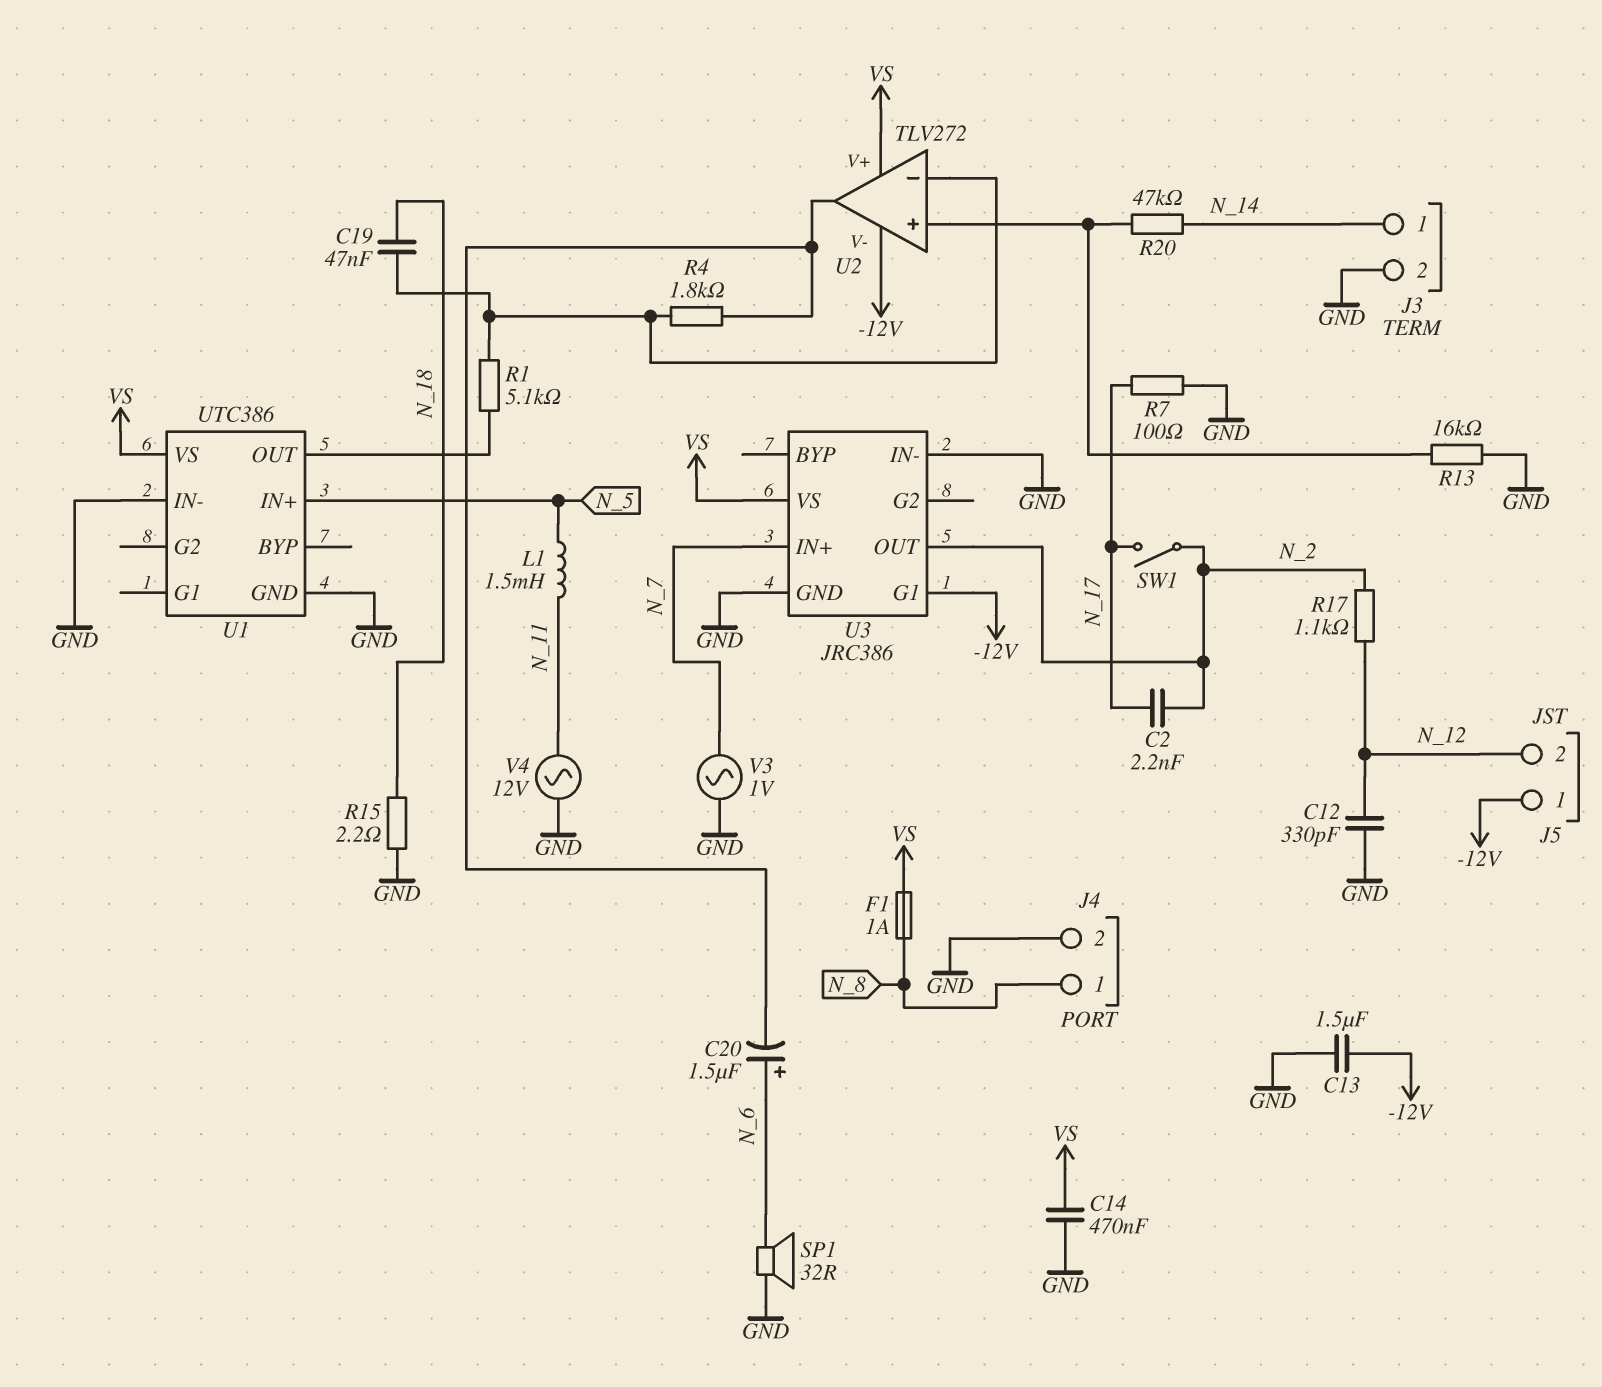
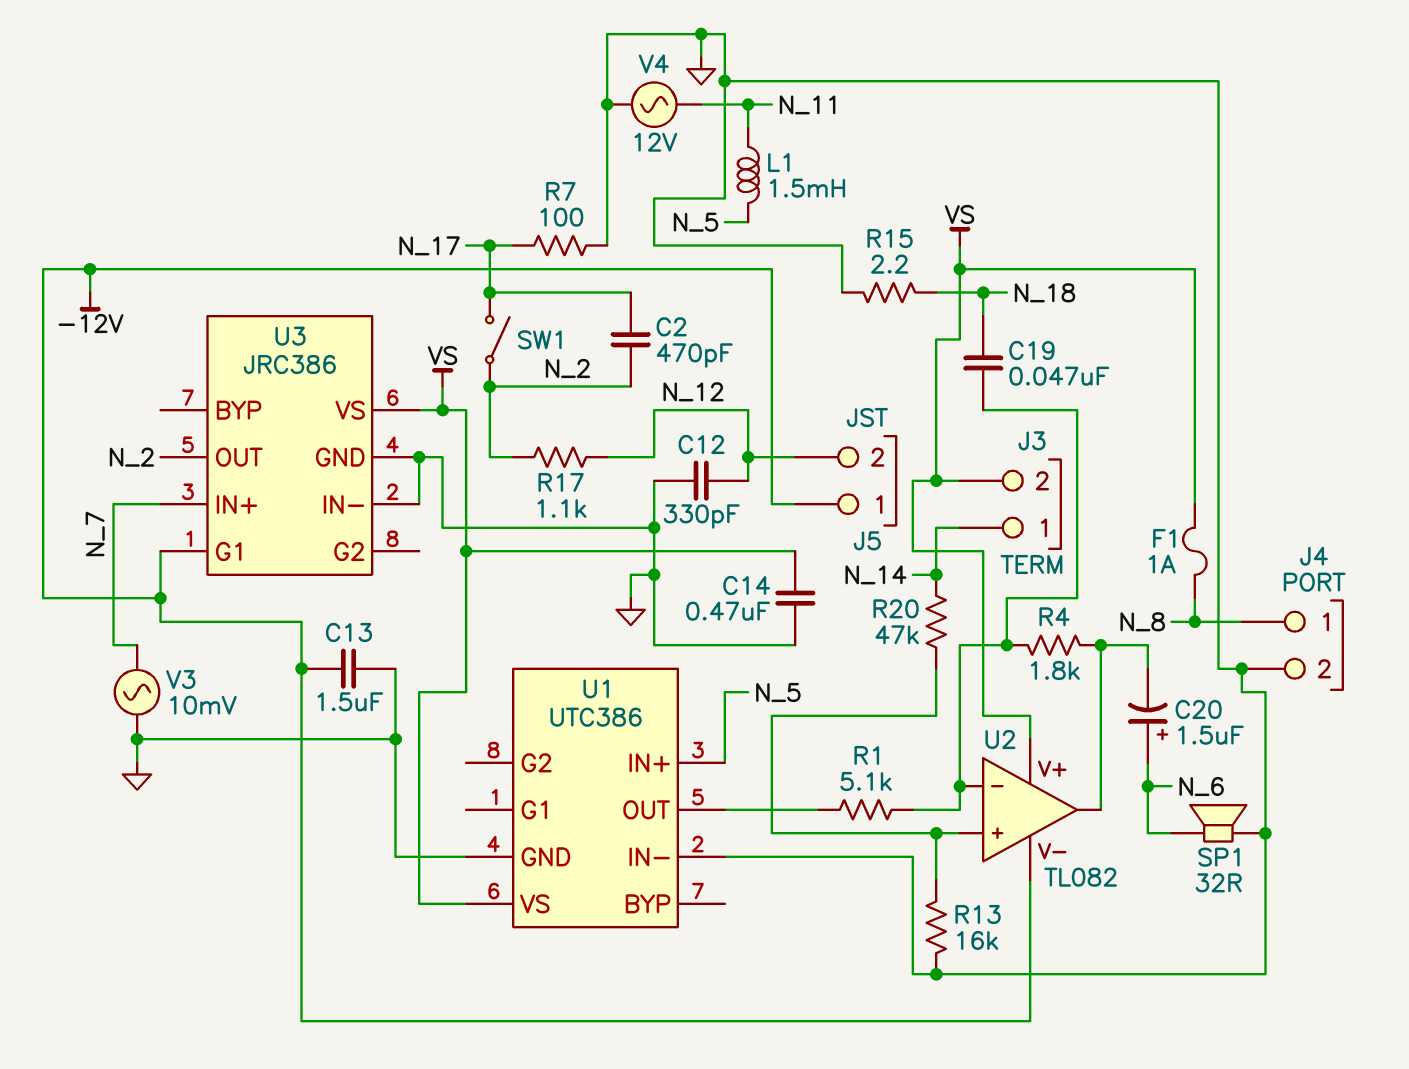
C2: 2.2nF (N_2, N_17) -> 470pF (N_2, N_17)
J3 pin 2: GND -> VS
U2: TLV272 -> TL082
V3: AC 1V (GND, N_7) -> AC 10mV (GND, N_7)

